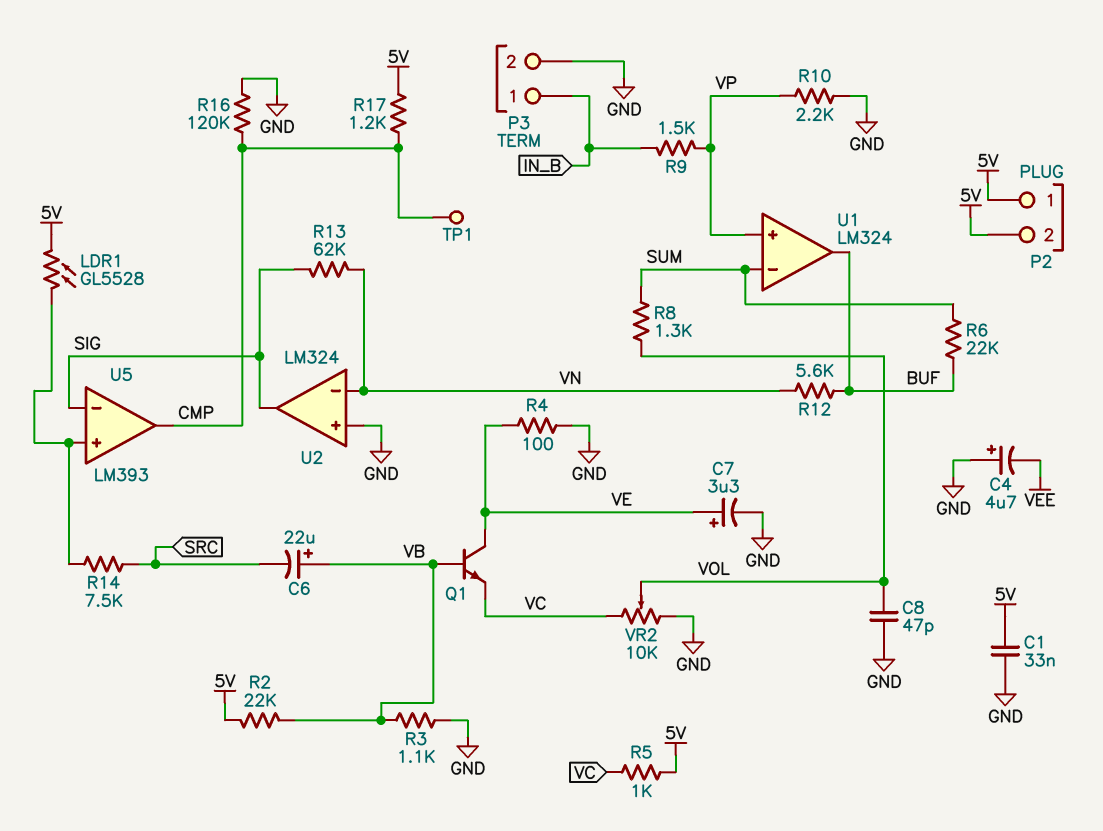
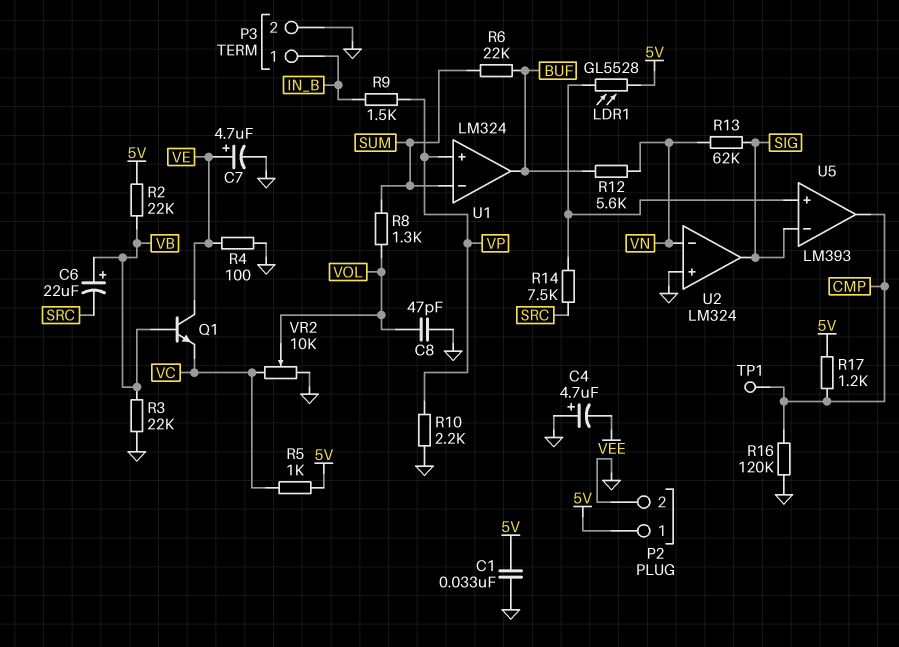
C7: 3.3uF (plus VE, minus GND) -> 4.7uF (plus VE, minus GND)
P2 pin 2: 5V -> GND
R3: 1.1k (GND, VB) -> 22k (GND, VB)

